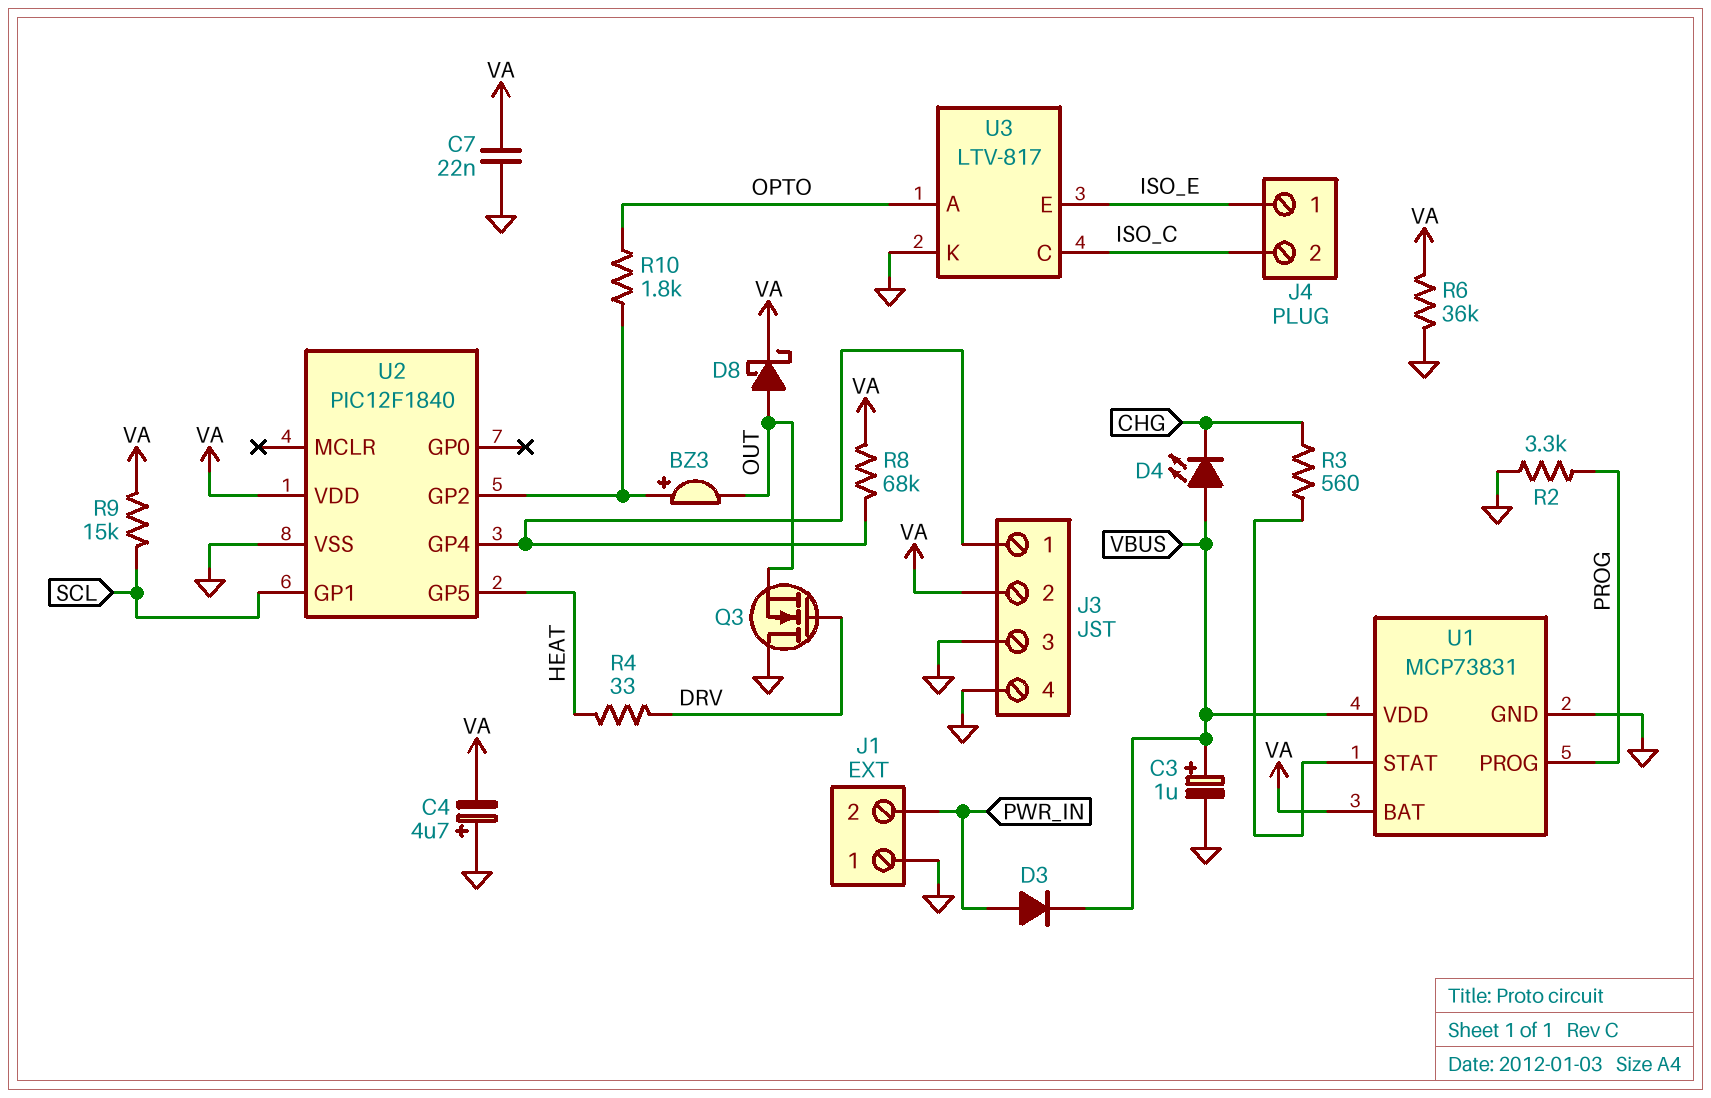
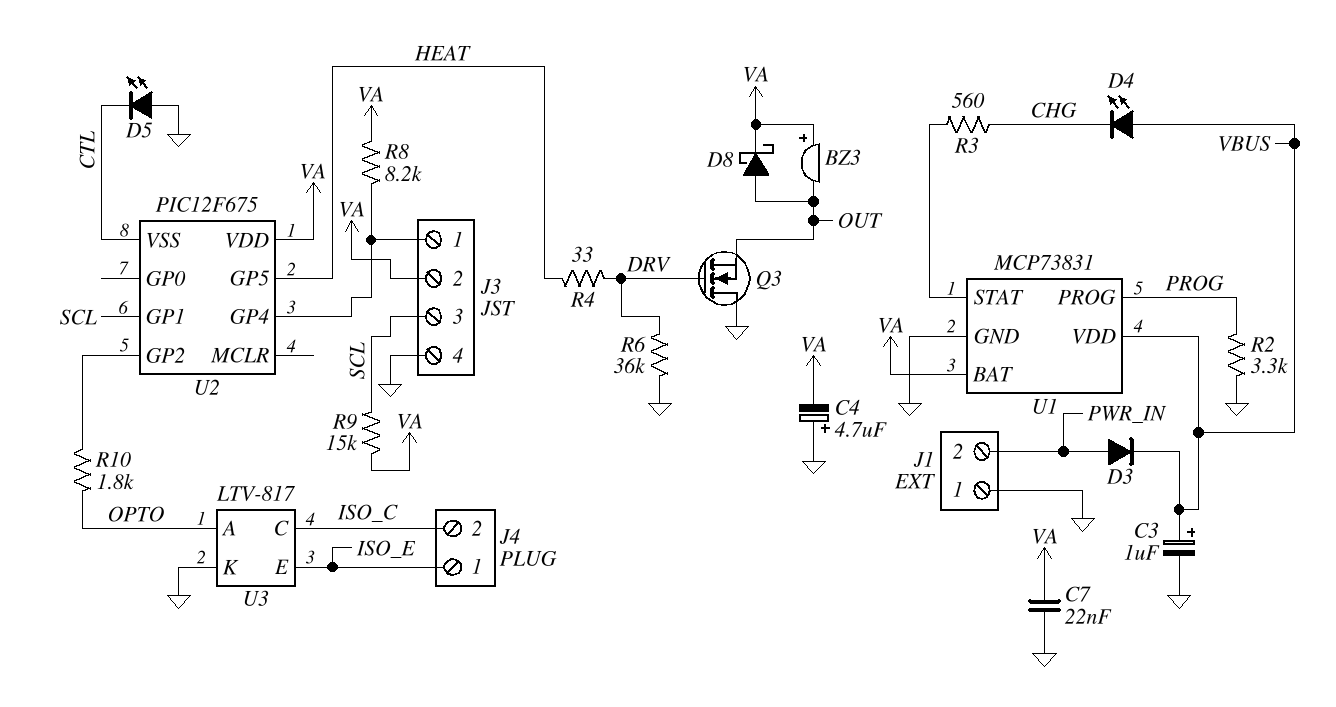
BZ3: buzzer (plus U2/GP2, minus OUT) -> buzzer (plus VA, minus OUT)
D5: none -> LED (A GND, K CTL)
J3 pin 3: GND -> SCL
R6: 36k (GND, VA) -> 36k (DRV, GND)
R8: 68k (J3/1, VA) -> 8.2k (J3/1, VA)
U2: PIC12F1840 -> PIC12F675
U2 pin VSS: GND -> CTL

